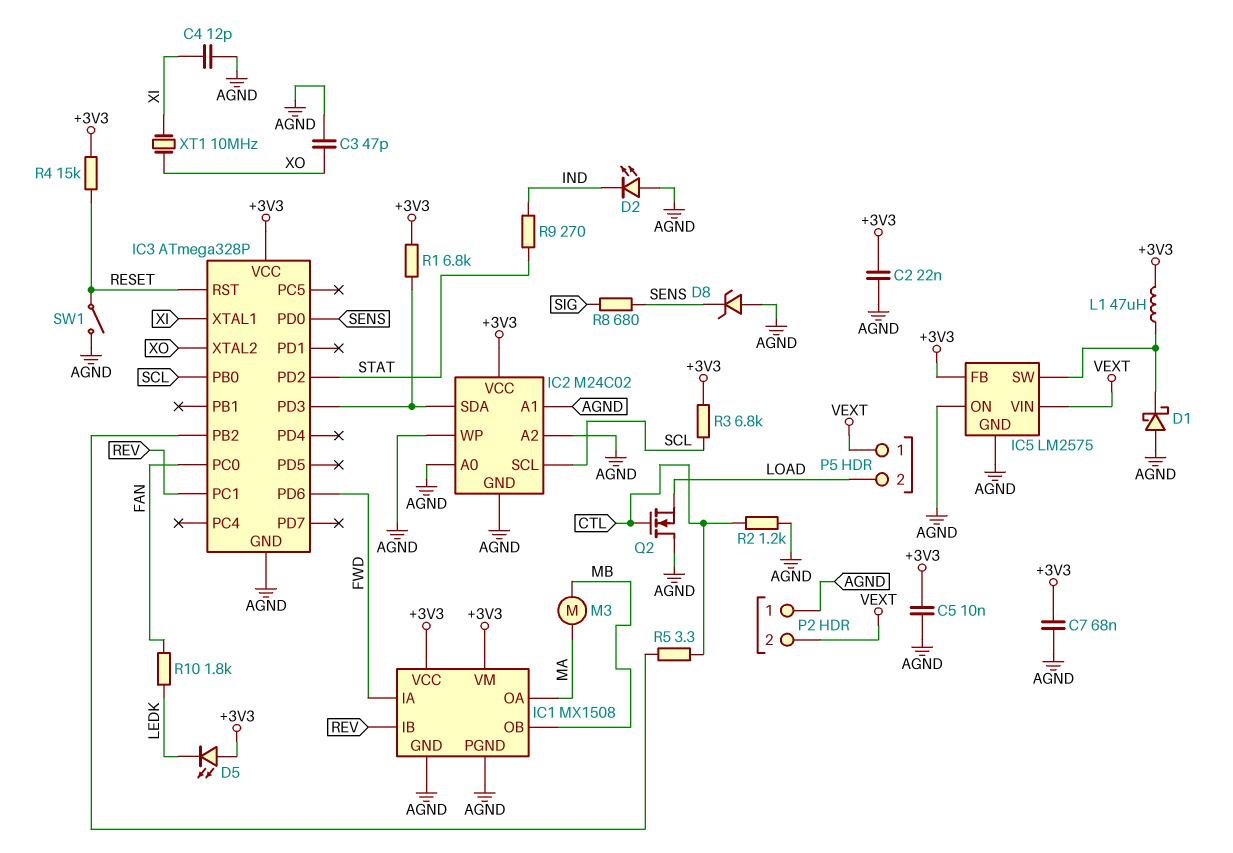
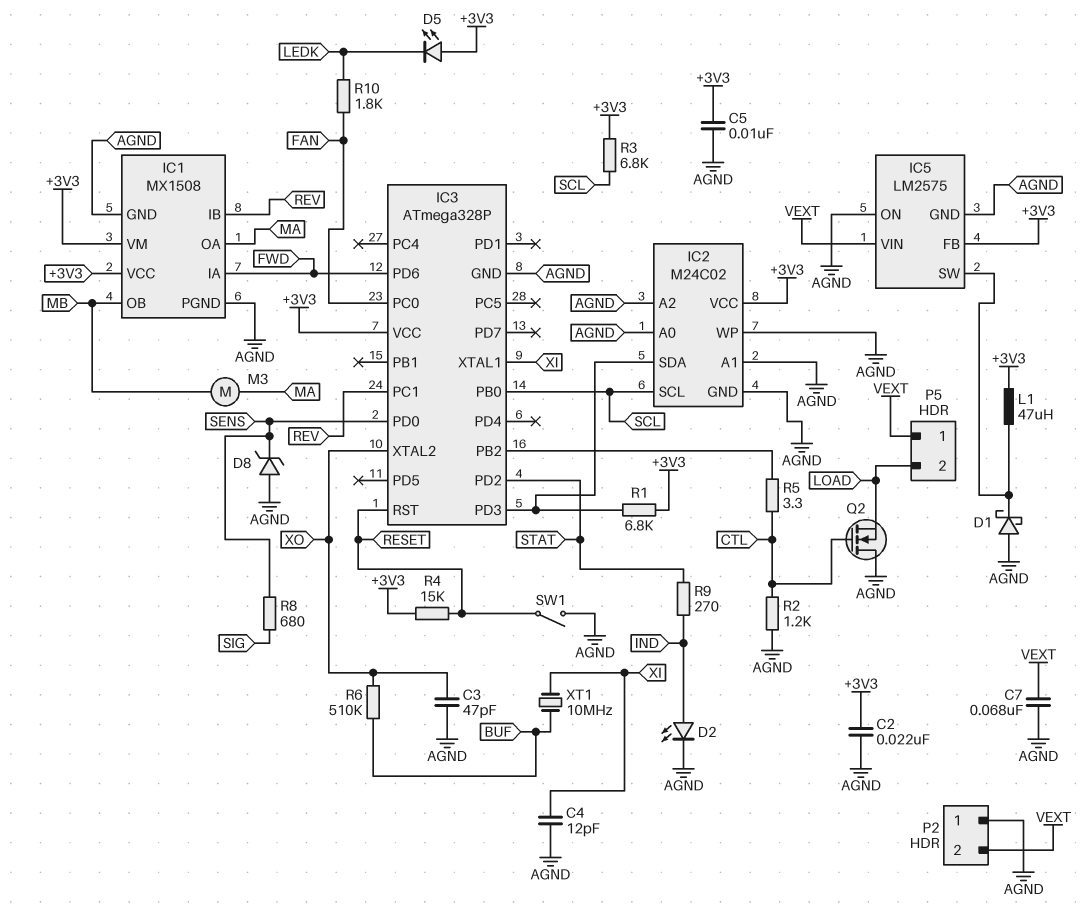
C7: 68nF (+3V3, AGND) -> 68nF (AGND, VEXT)
D2: LED (A AGND, K IND) -> LED (A IND, K AGND)
R6: none -> 510k (BUF, XO)
XT1: 10MHz (XI, XO) -> 10MHz (BUF, XI)

